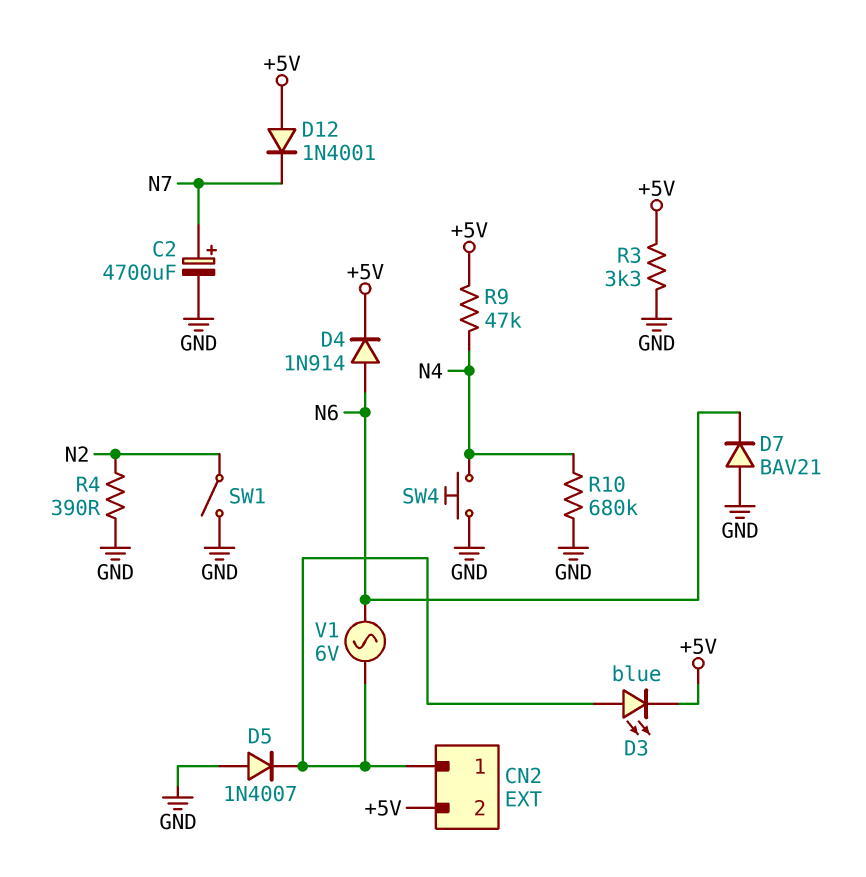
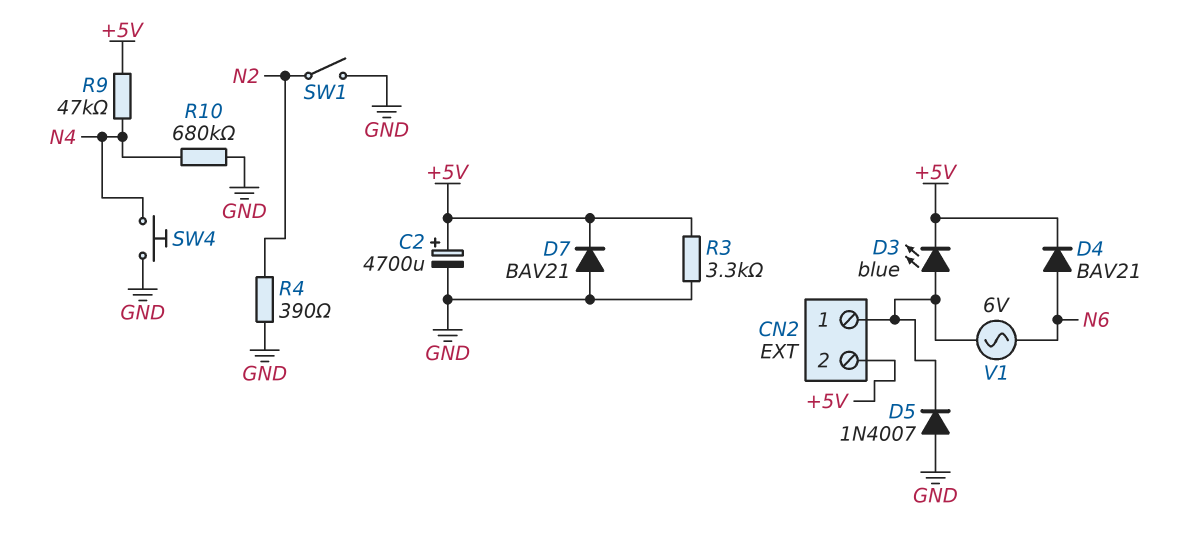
C2: 4700uF (plus N7, minus GND) -> 4700uF (plus +5V, minus GND)
D4: diode 1N914 (A N6, K +5V) -> diode BAV21 (A N6, K +5V)
D7: diode BAV21 (A GND, K N6) -> diode BAV21 (A GND, K +5V)
D12: diode 1N4001 (A +5V, K N7) -> none

